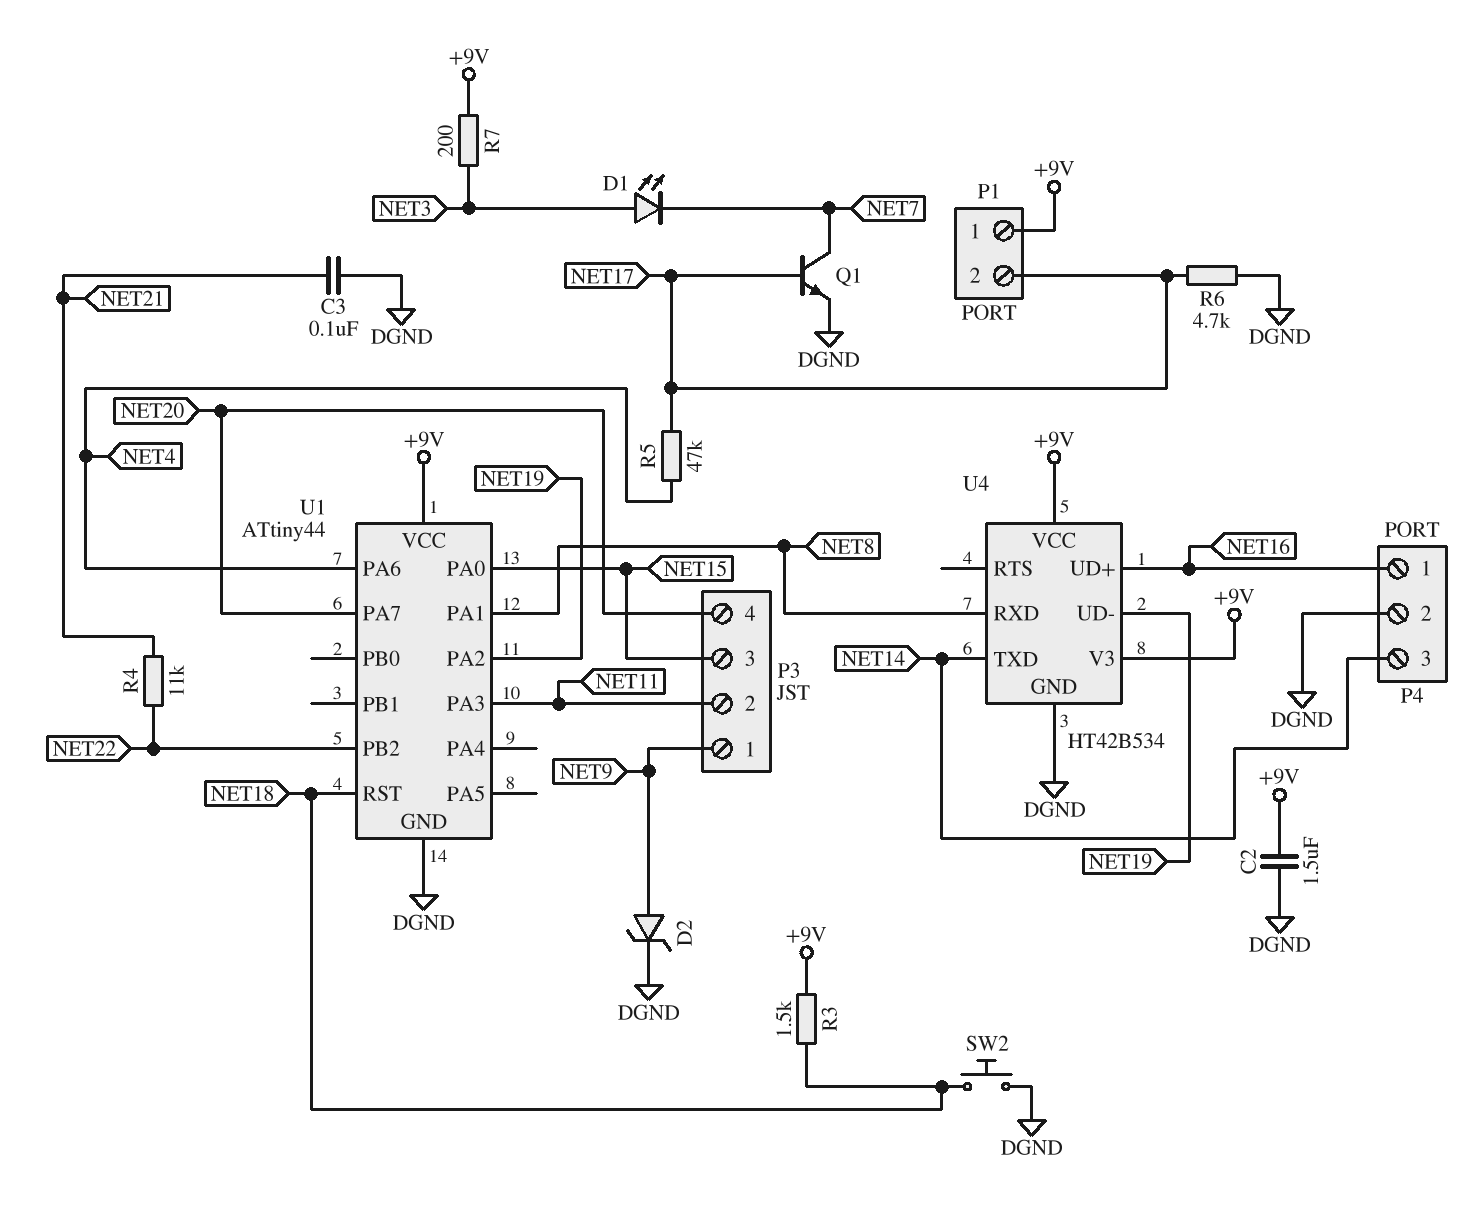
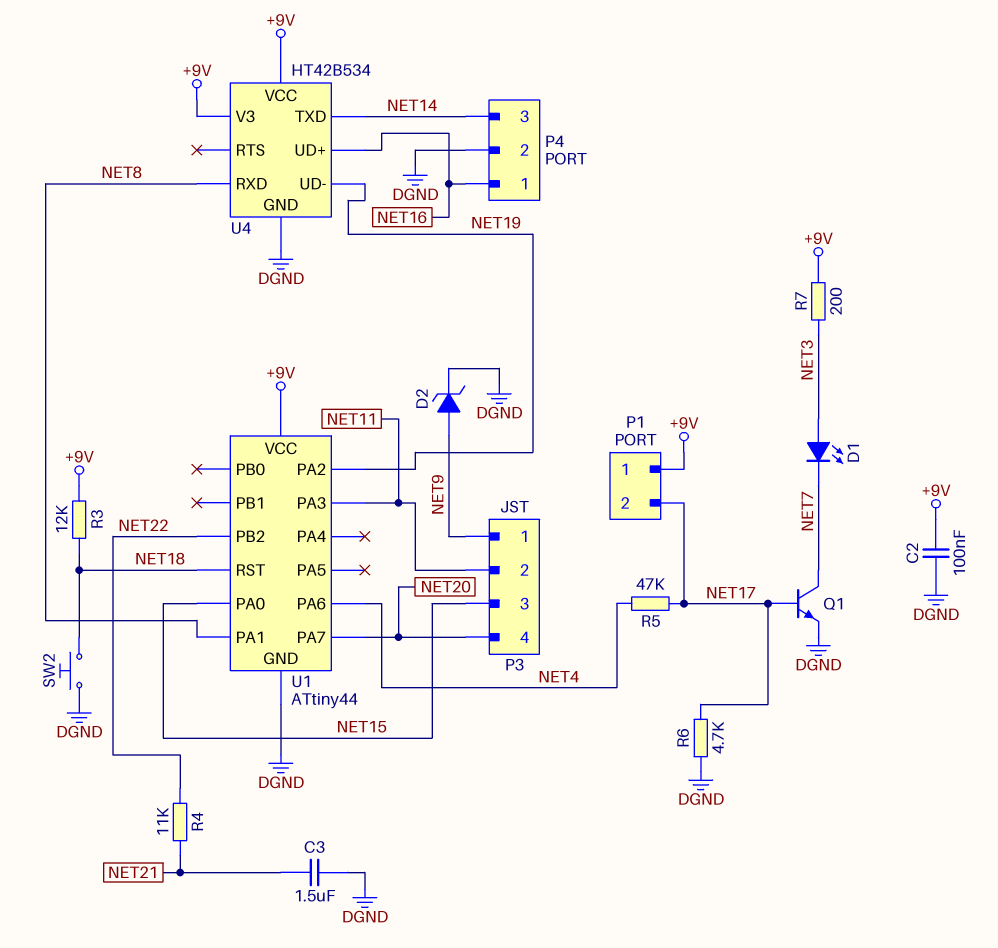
C2: 1.5uF (+9V, DGND) -> 100nF (+9V, DGND)
C3: 100nF (DGND, NET21) -> 1.5uF (DGND, NET21)
R3: 1.5k (+9V, NET18) -> 12k (+9V, NET18)

